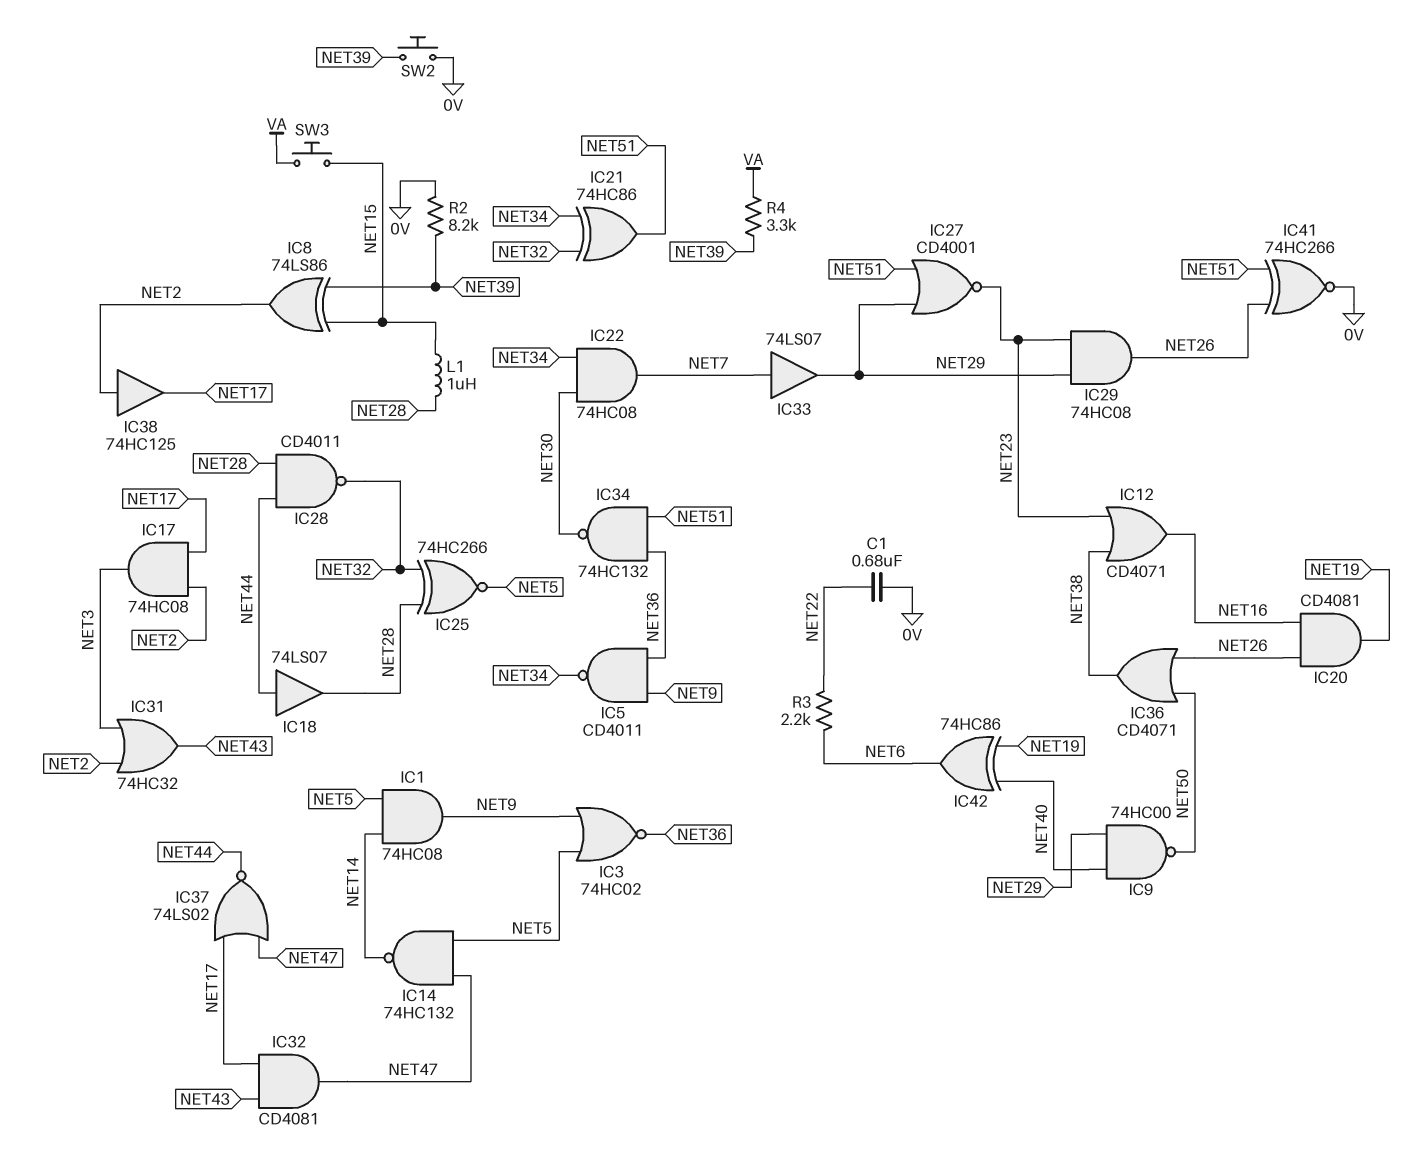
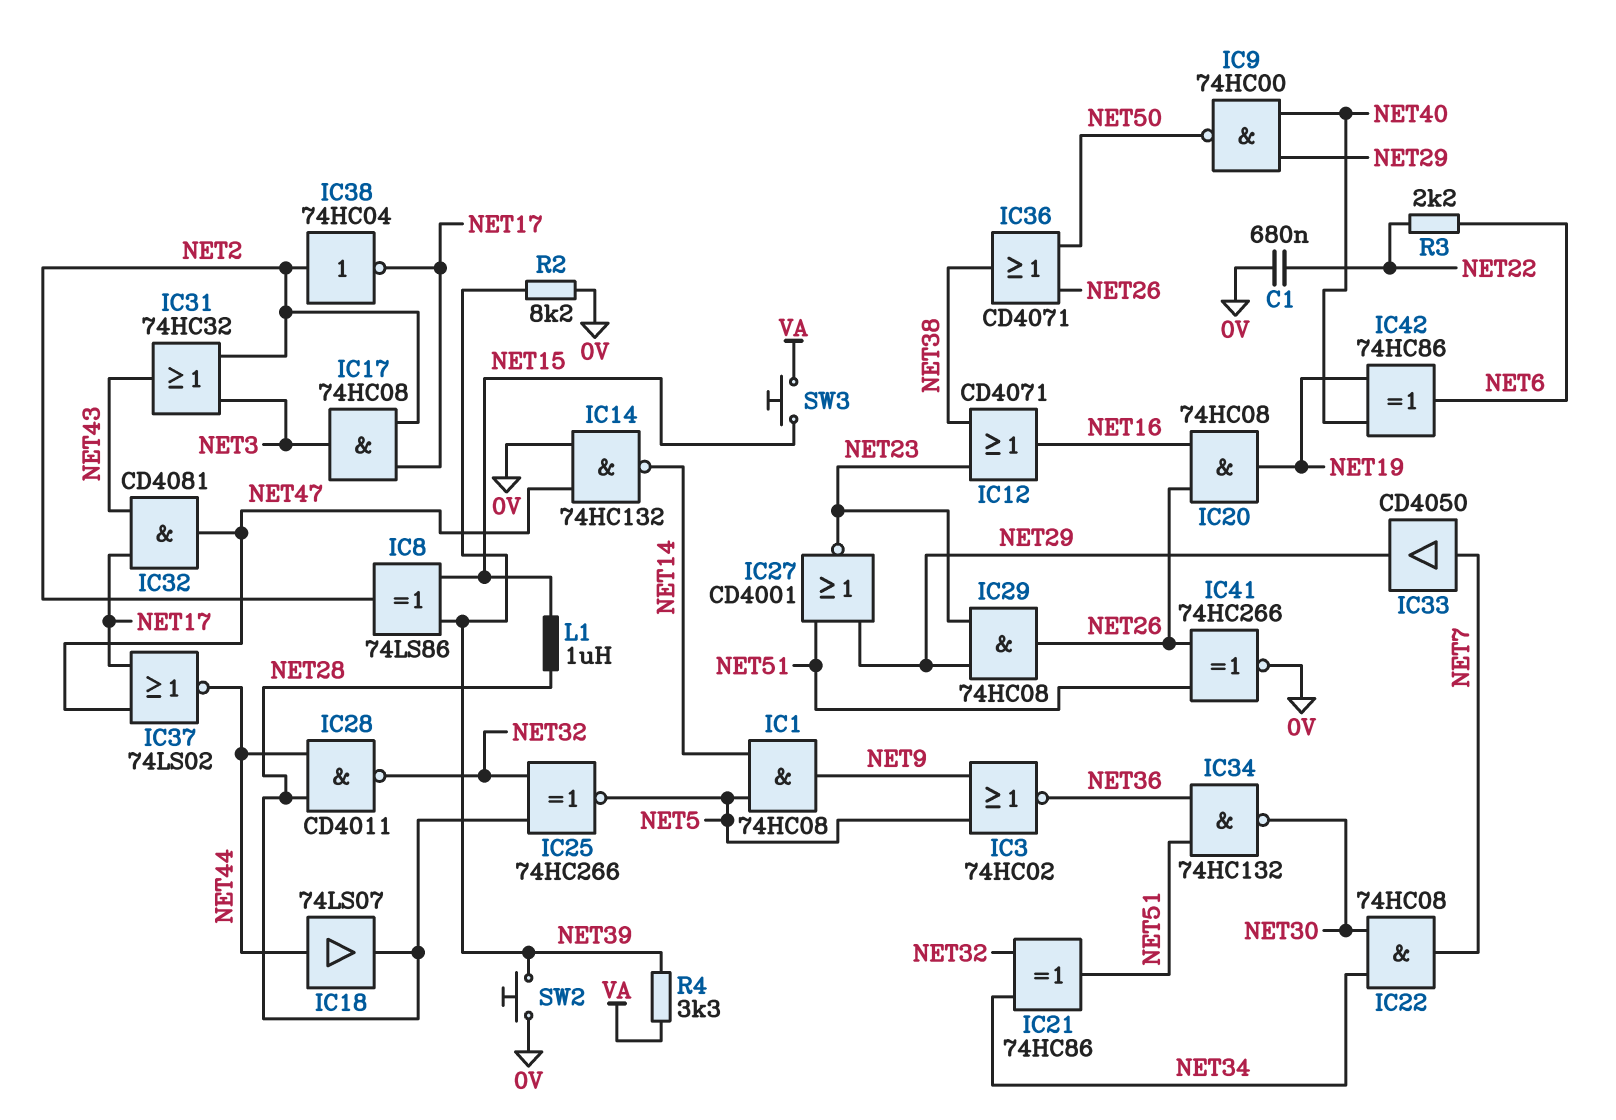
IC5: NAND CD4011 (in NET9, in NET36, out NET34) -> none
IC14: NAND 74HC132 (in NET5, in NET47, out NET14) -> NAND 74HC132 (in 0V, in NET47, out NET14)
IC20: AND CD4081 (in NET16, in NET26, out NET19) -> AND 74HC08 (in NET16, in NET26, out NET19)
IC33: buffer 74LS07 (in NET7, out NET29) -> buffer CD4050 (in NET7, out NET29)
IC38: buffer 74HC125 (in NET2, out NET17) -> NOT 74HC04 (in NET2, out NET17)

